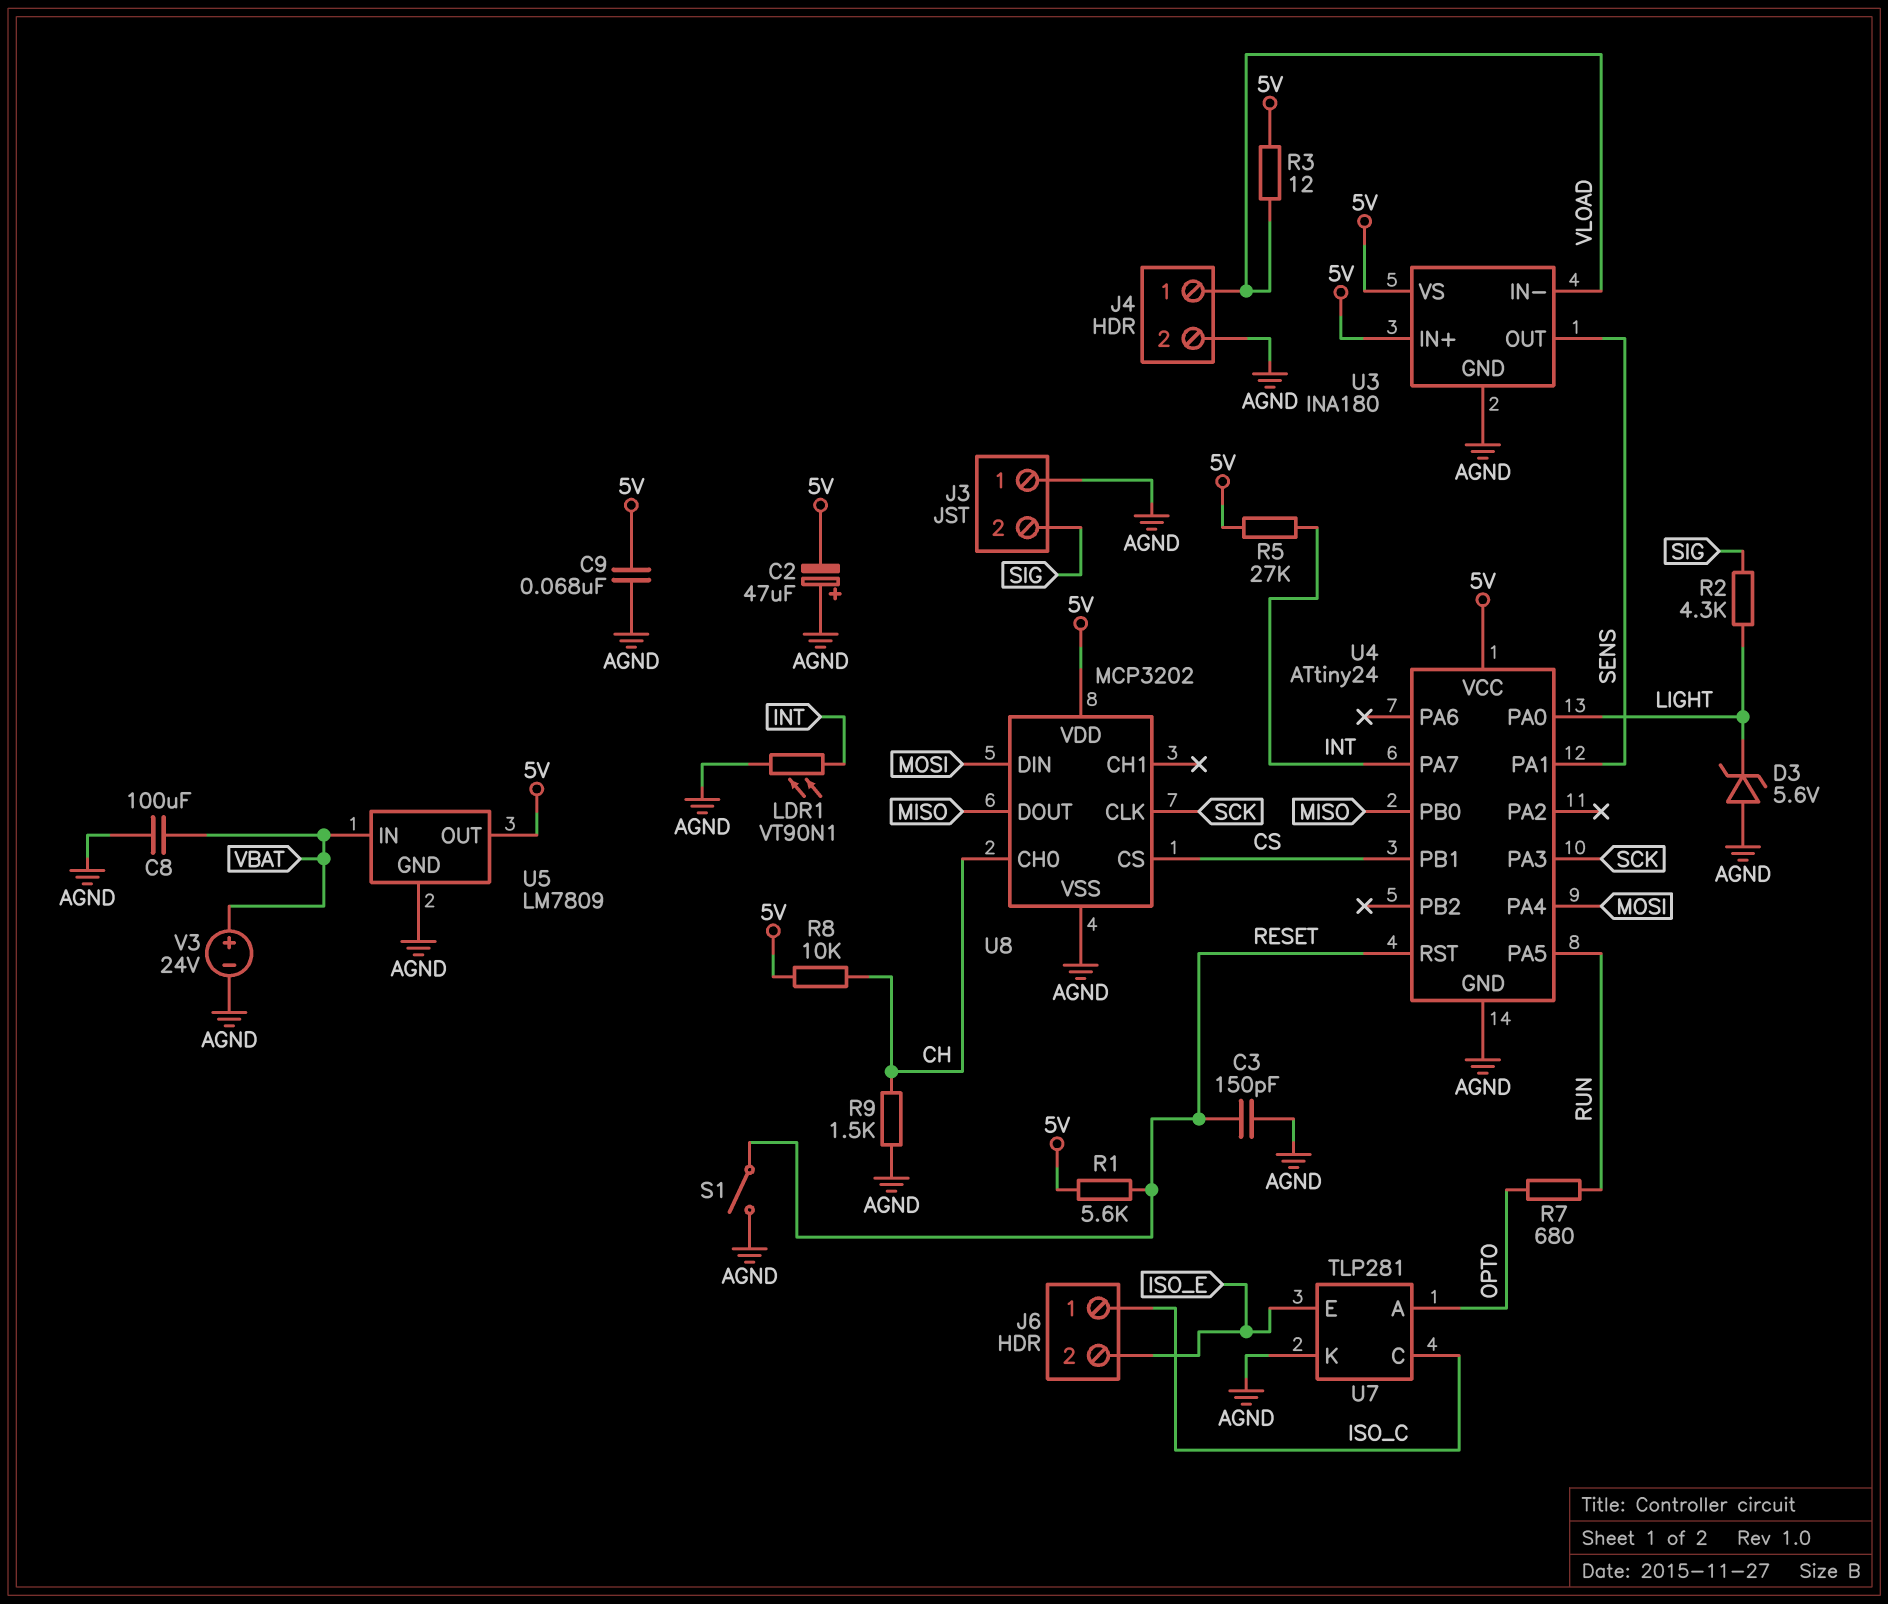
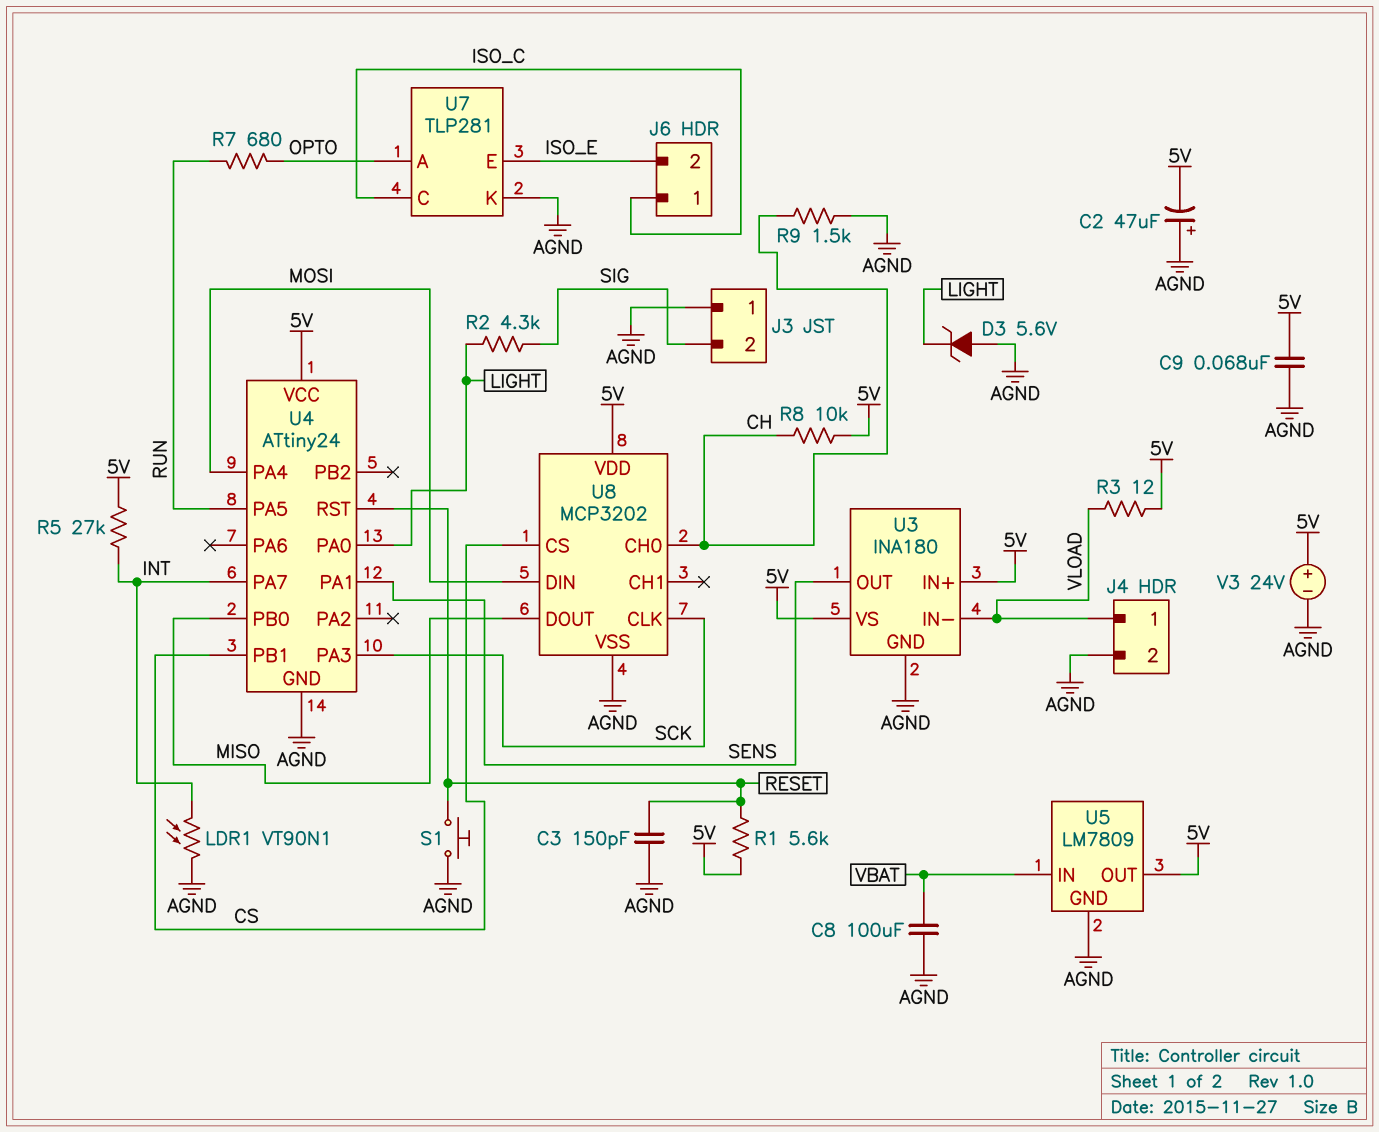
S1: switch (AGND, RESET) -> button (AGND, RESET)
V3: 24V (plus VBAT, minus AGND) -> 24V (plus 5V, minus AGND)

